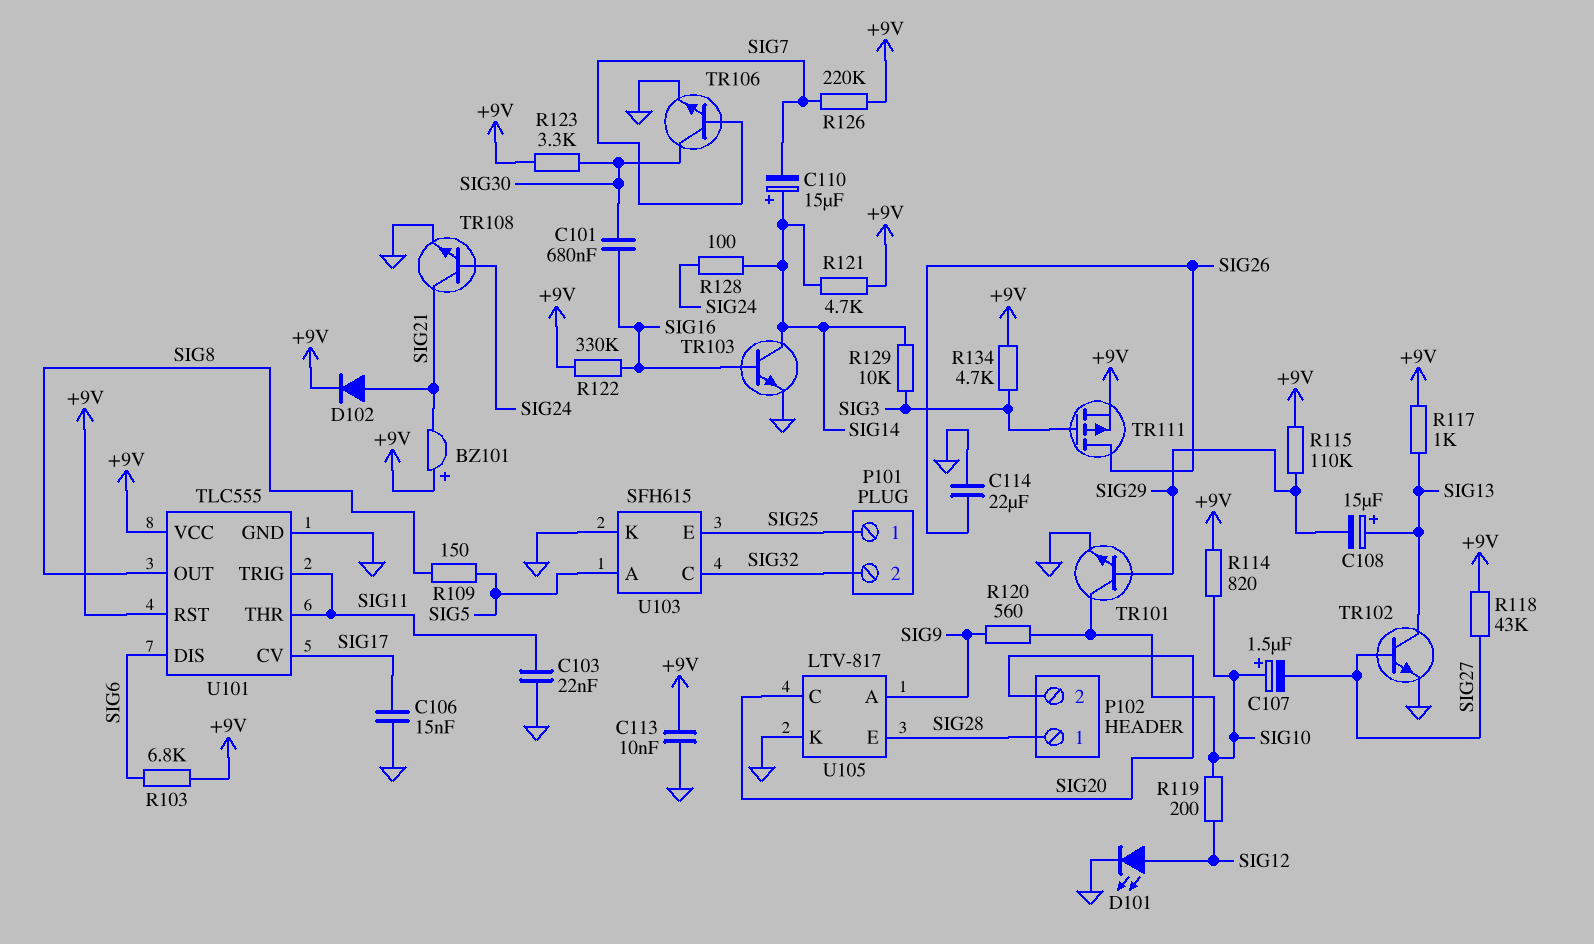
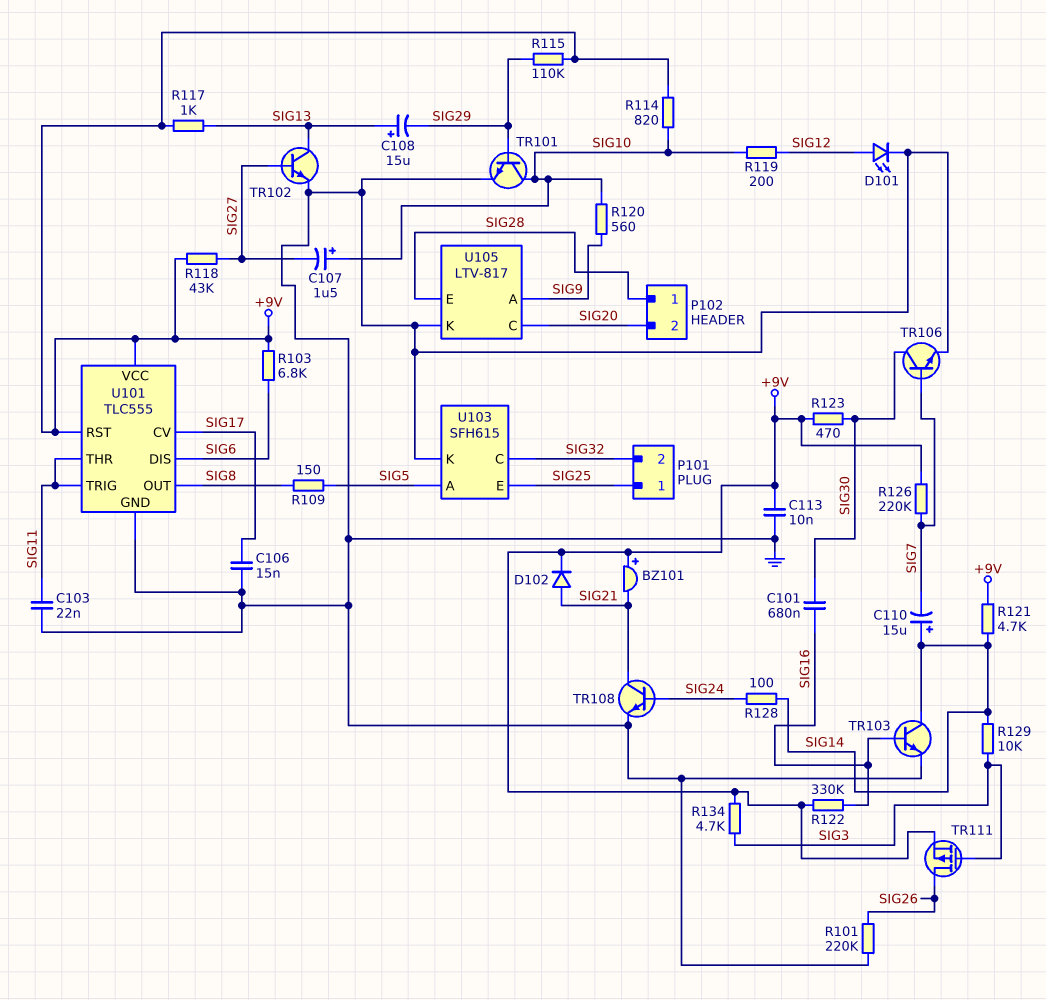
C114: 22uF (GND, SIG26) -> none
R101: none -> 220k (GND, SIG26)
R123: 3.3k (+9V, SIG30) -> 470 (+9V, SIG30)

